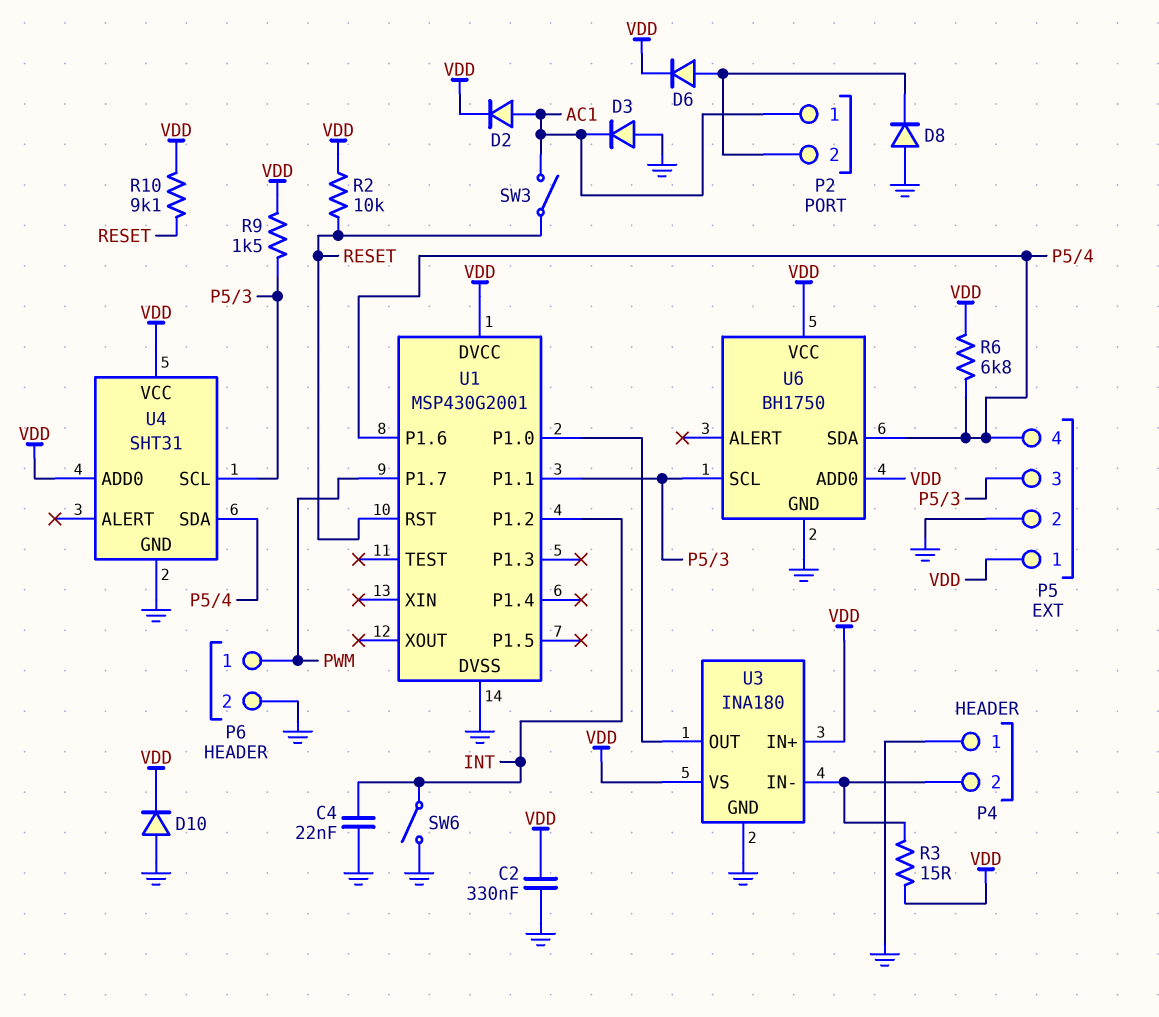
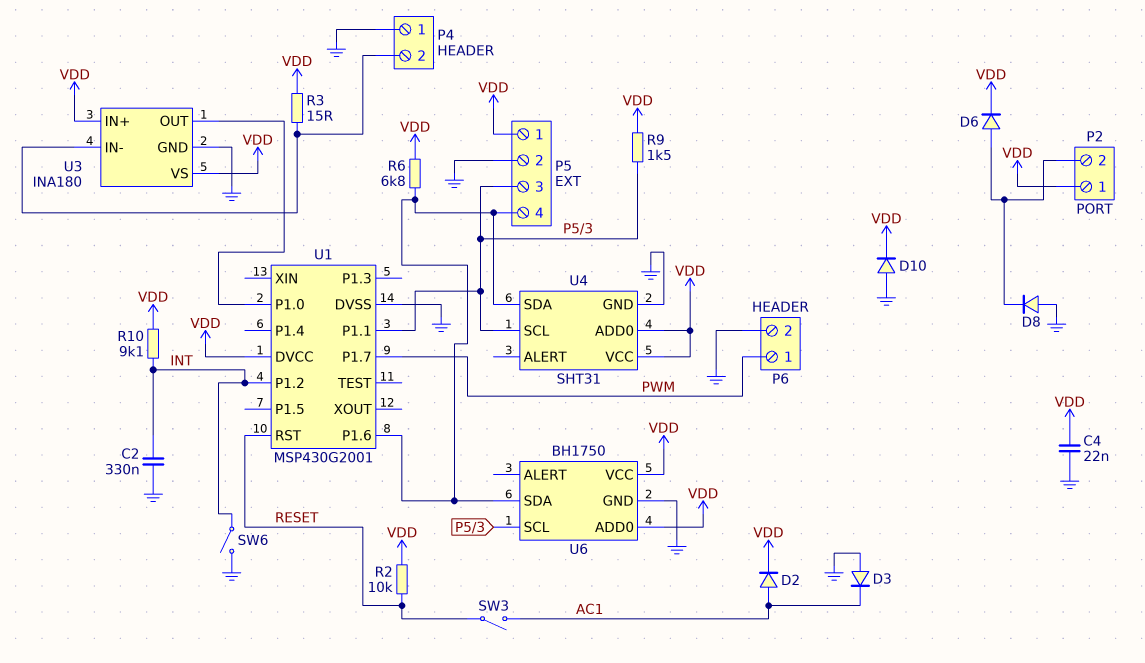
C2: 330nF (GND, VDD) -> 330nF (GND, INT)
C4: 22nF (GND, INT) -> 22nF (GND, VDD)
P2 pin 1: AC1 -> VDD
R10: 9.1k (RESET, VDD) -> 9.1k (INT, VDD)

